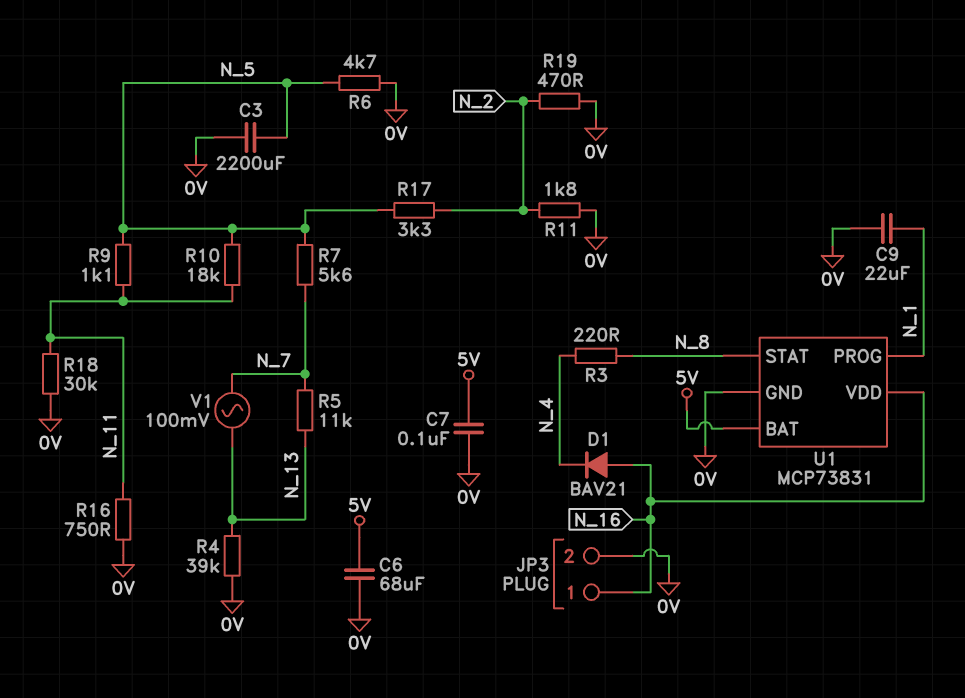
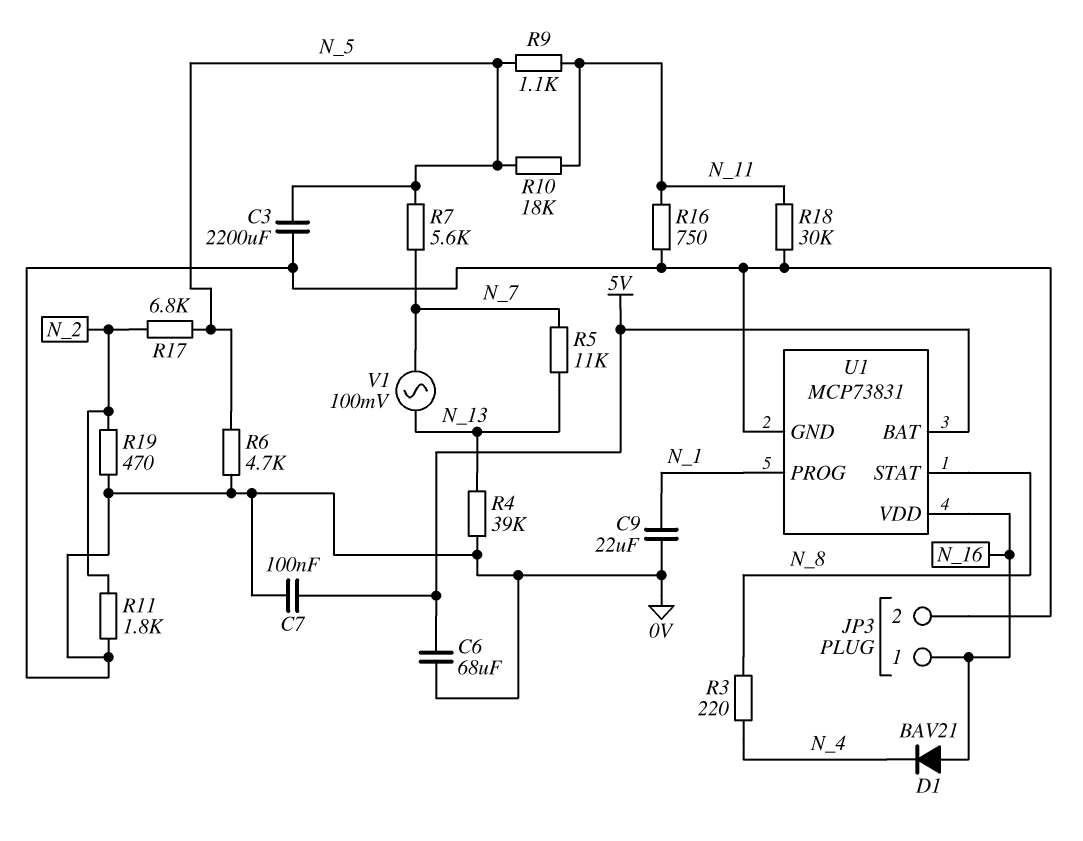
R17: 3.3k (N_2, N_5) -> 6.8k (N_2, N_5)

